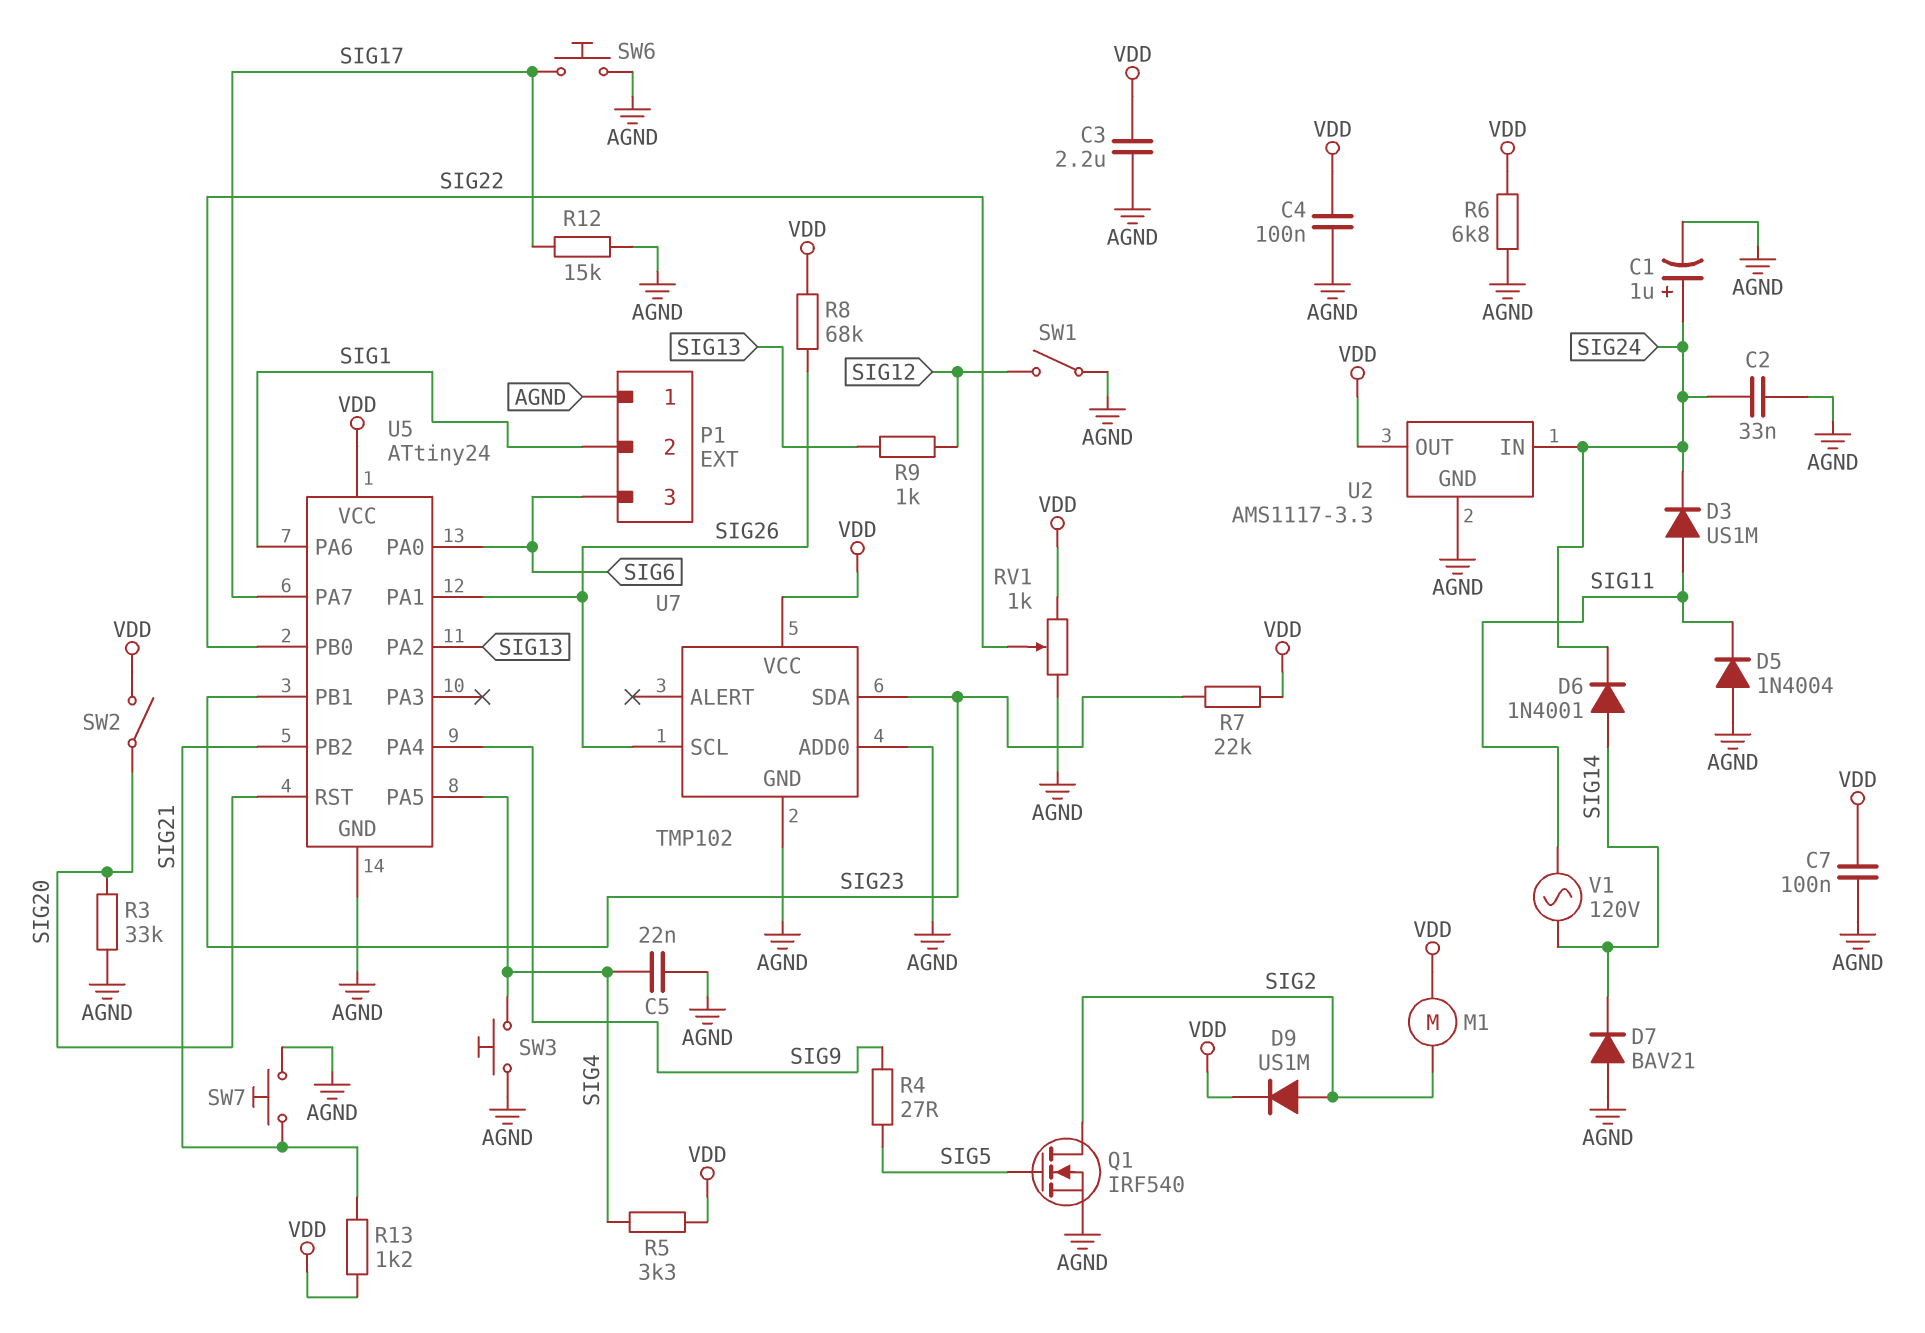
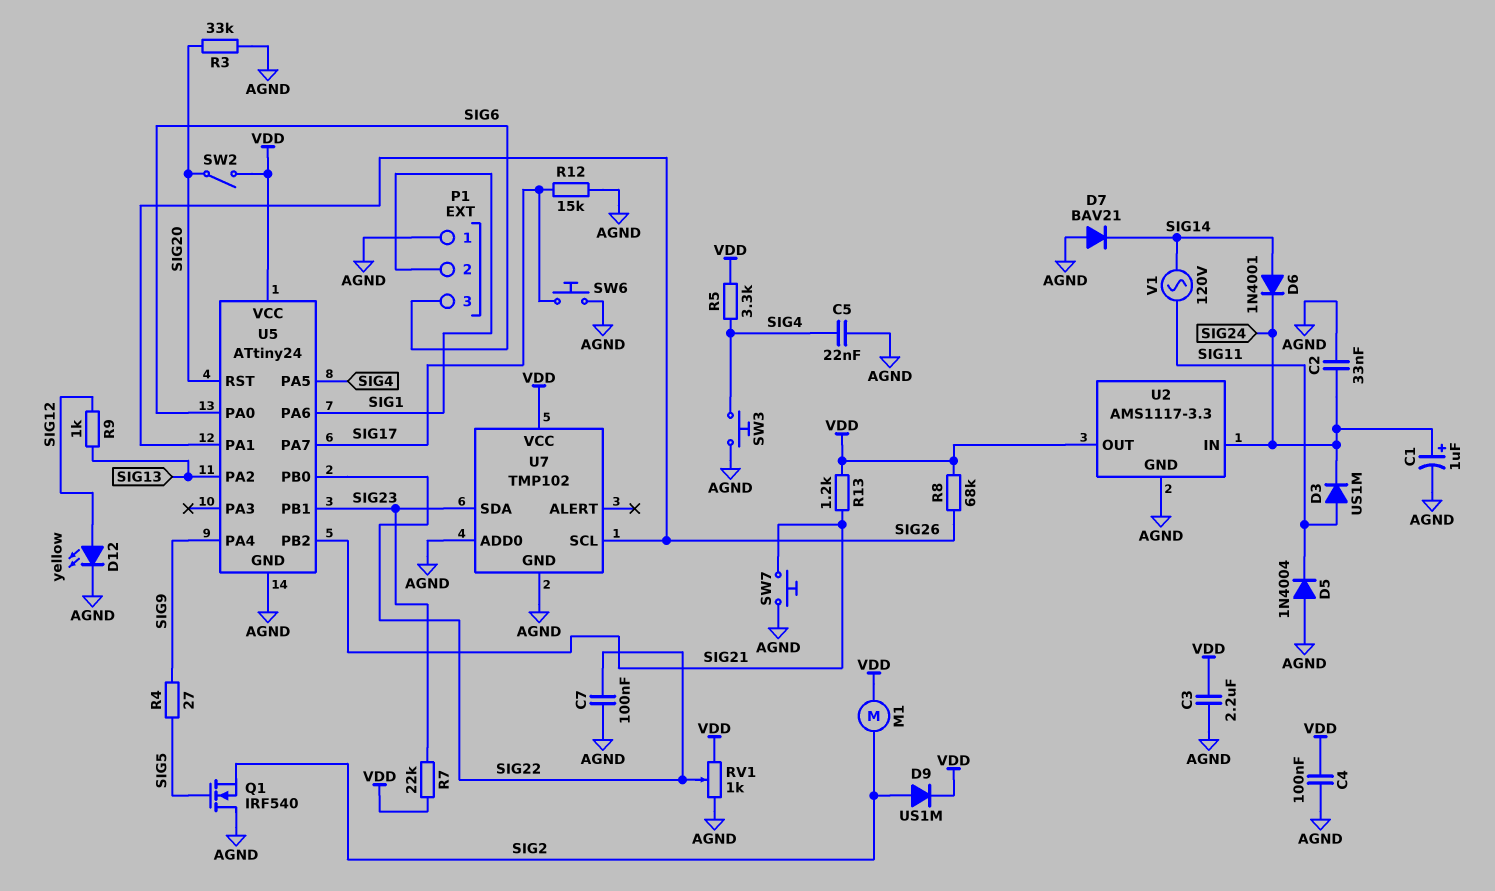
C7: 100nF (AGND, VDD) -> 100nF (AGND, SIG22)
D12: none -> LED yellow (A SIG12, K AGND)
Q1: NMOS IRF540 (G SIG5, D SIG2, S AGND) -> NMOS IRF540 (G SIG5, D AGND, S SIG2)
R6: 6.8k (AGND, VDD) -> none
SW1: switch (AGND, SIG12) -> none

